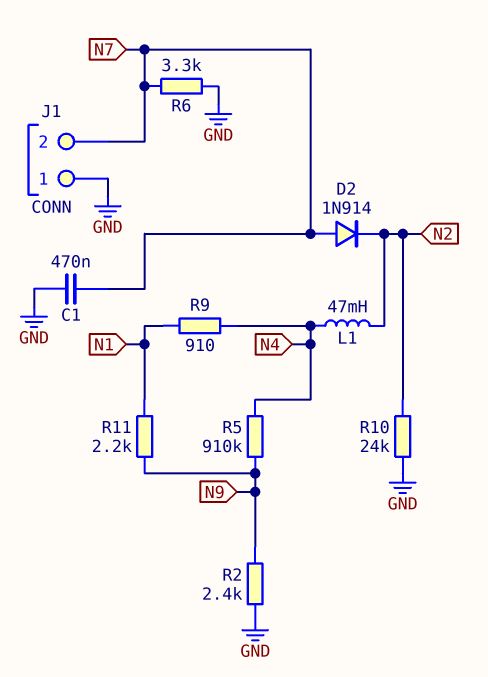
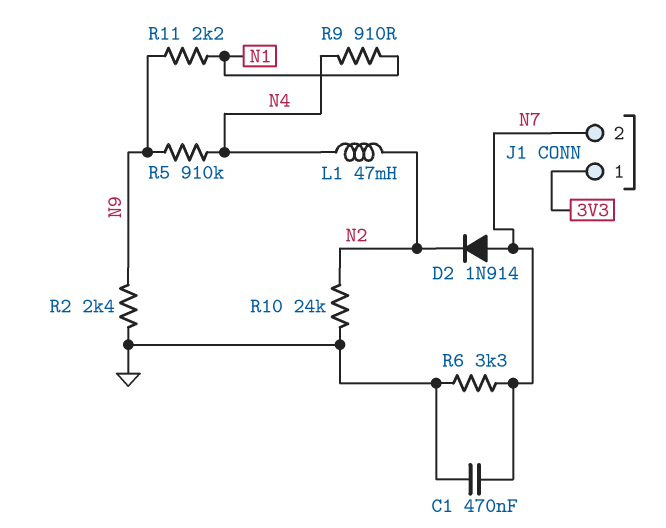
J1 pin 1: GND -> 3V3

